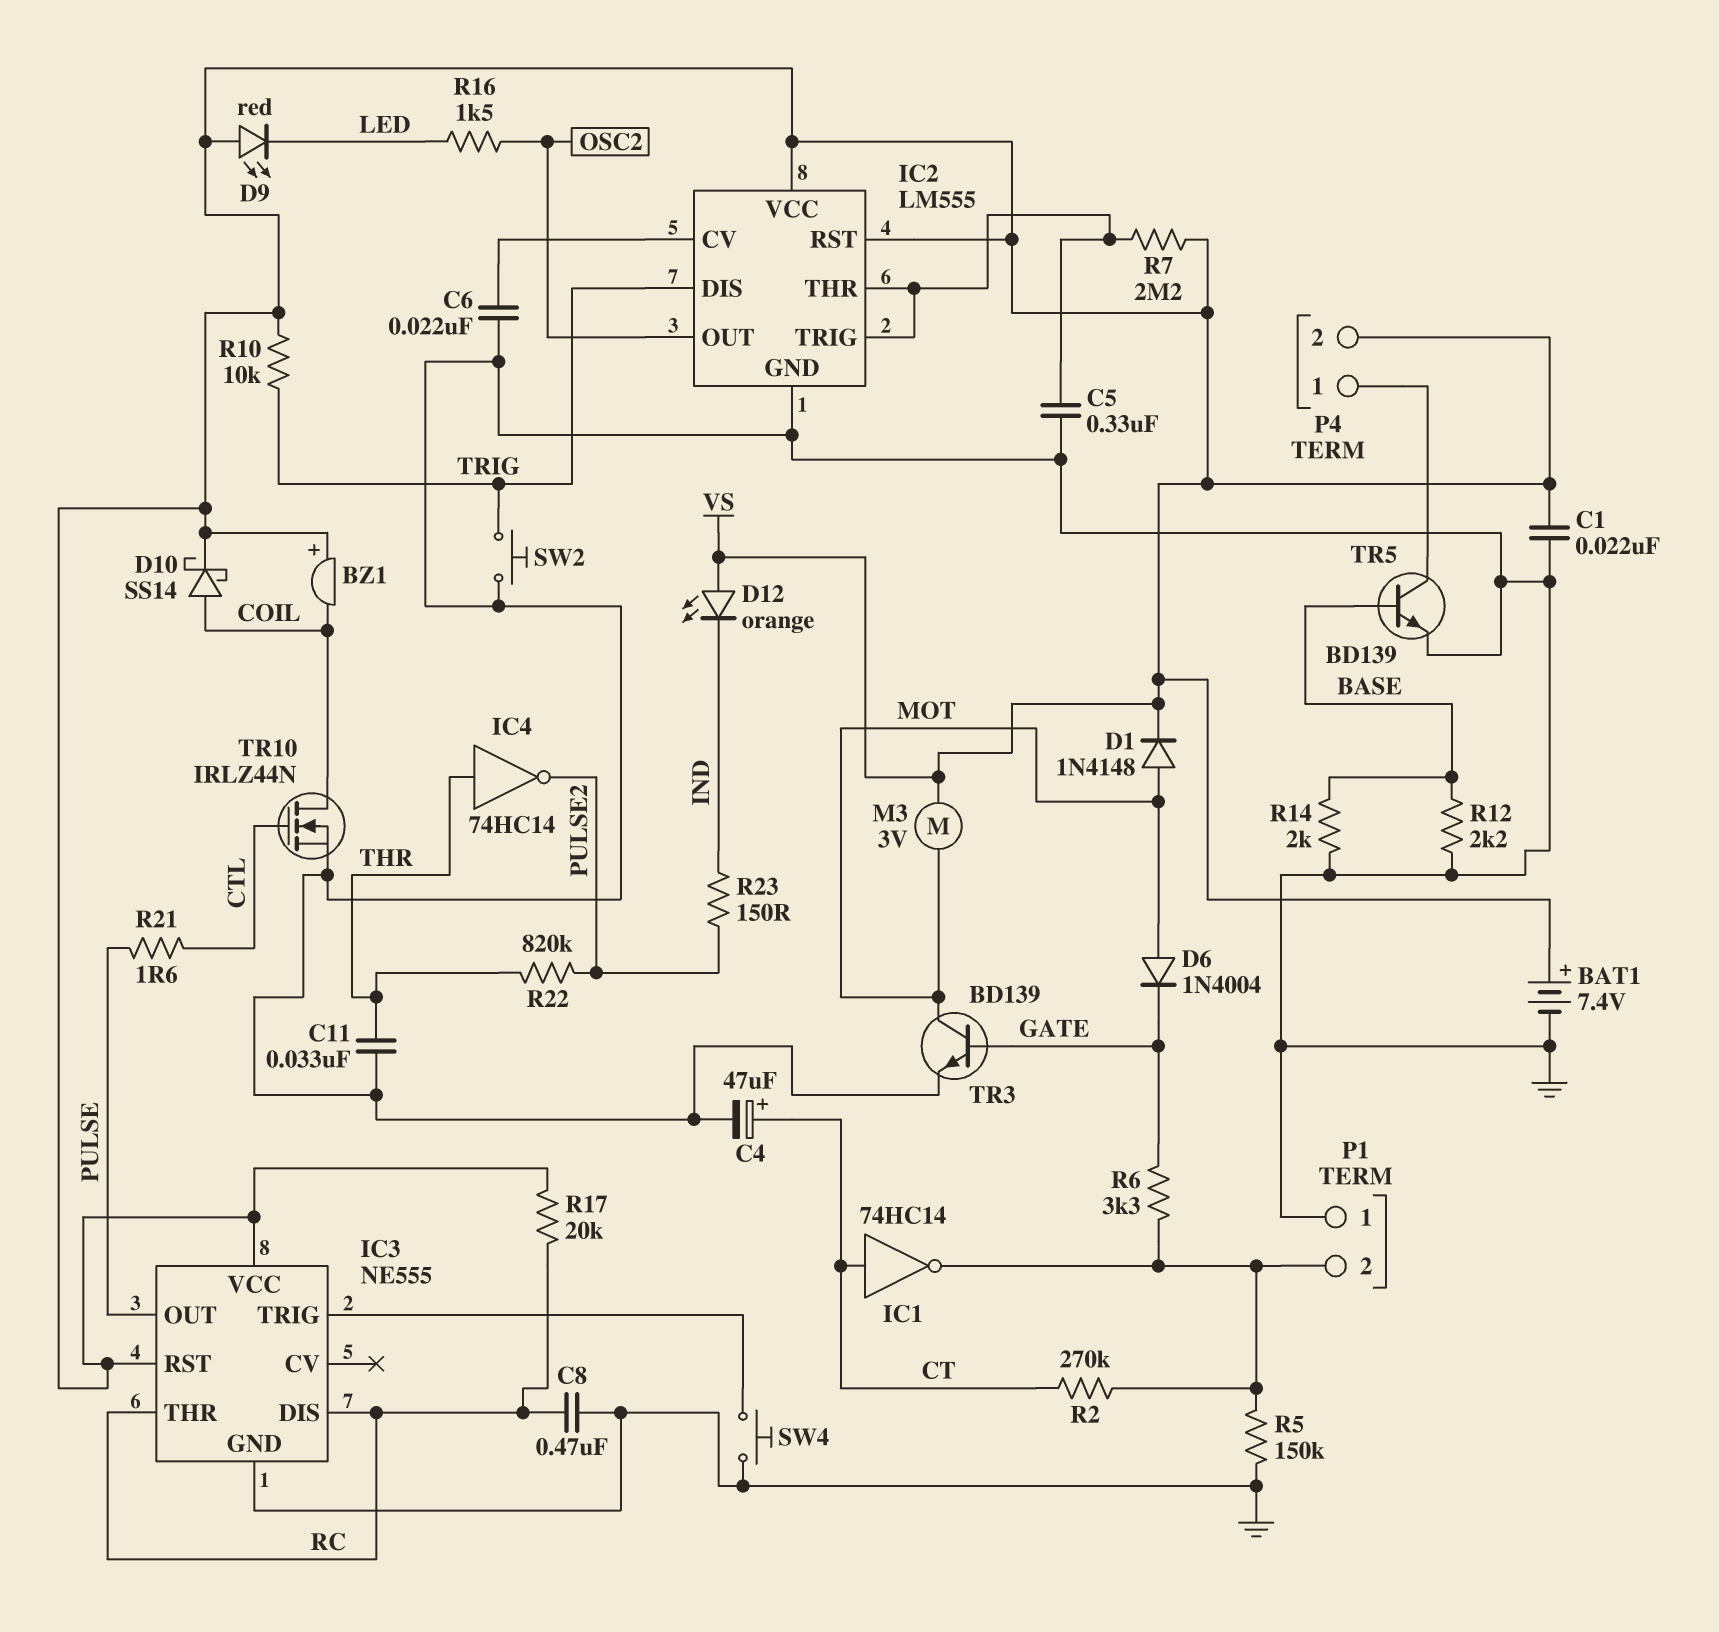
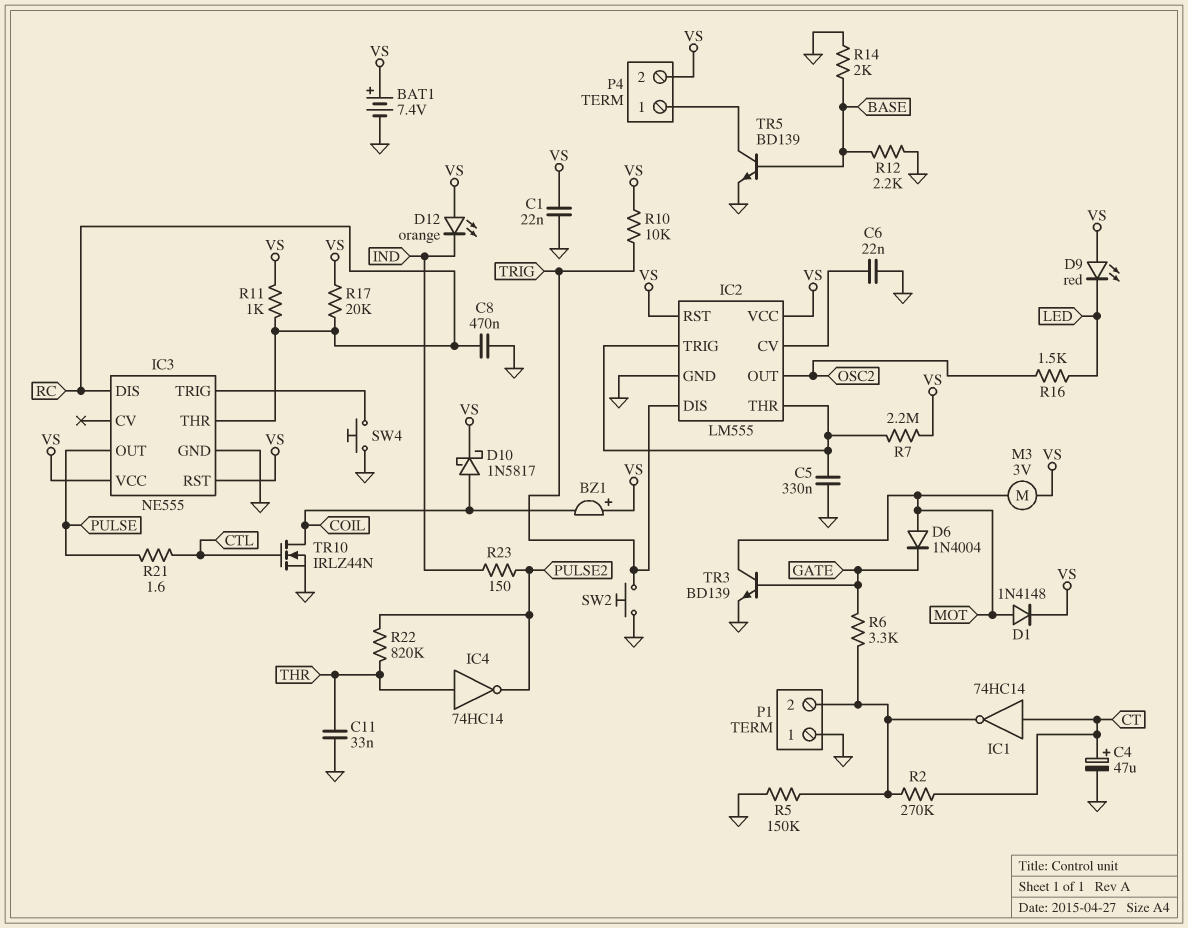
D10: schottky SS14 (A COIL, K VS) -> schottky 1N5817 (A COIL, K VS)
R11: none -> 1k (RC, VS)

